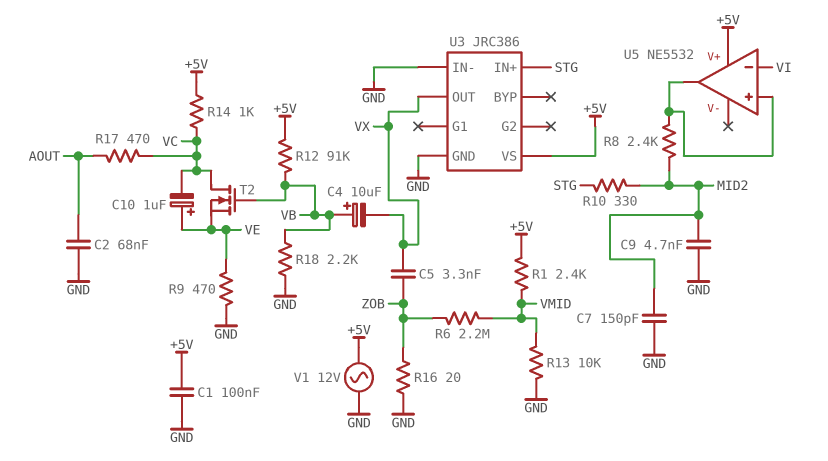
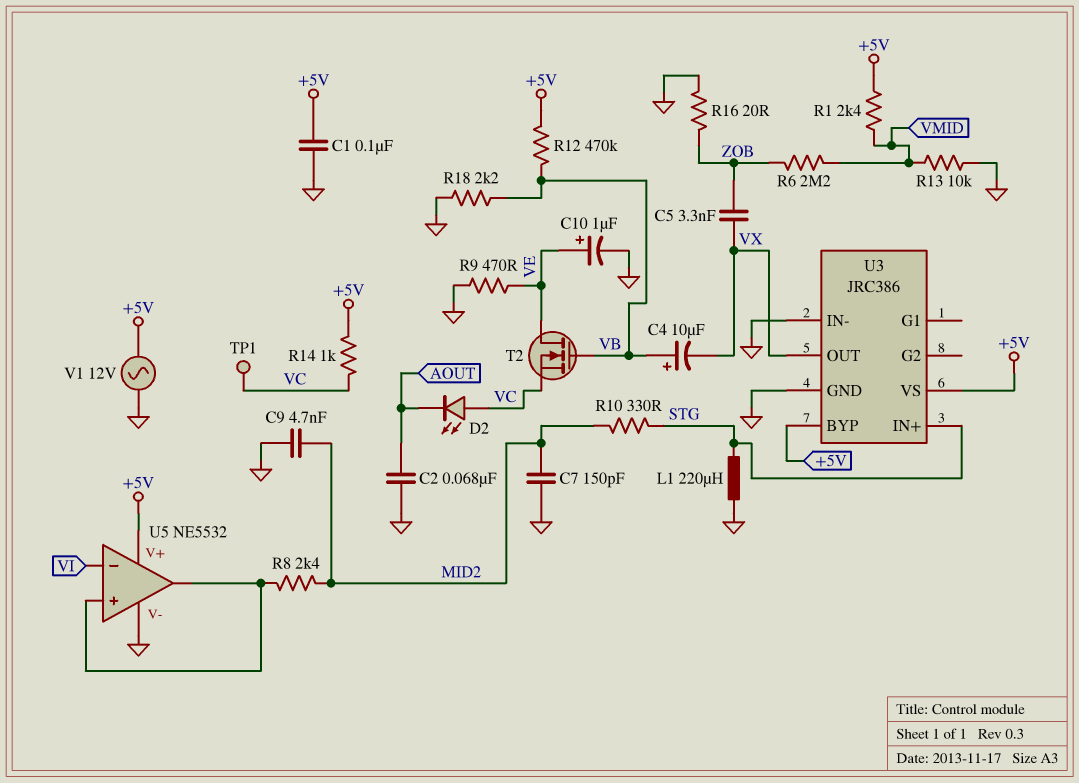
C10: 1uF (plus VE, minus VC) -> 1uF (plus VE, minus GND)
D2: none -> LED (A VC, K AOUT)
L1: none -> 220uH (GND, STG)
R12: 91k (+5V, VB) -> 470k (+5V, VB)
R17: 470 (AOUT, VC) -> none
T2: NMOS (G VB, D VC, S VE) -> NMOS (G VB, D VE, S VC)
TP1: none -> test point (VC)
U3 pin BYP: none -> +5V
U5 pin V-: none -> GND

